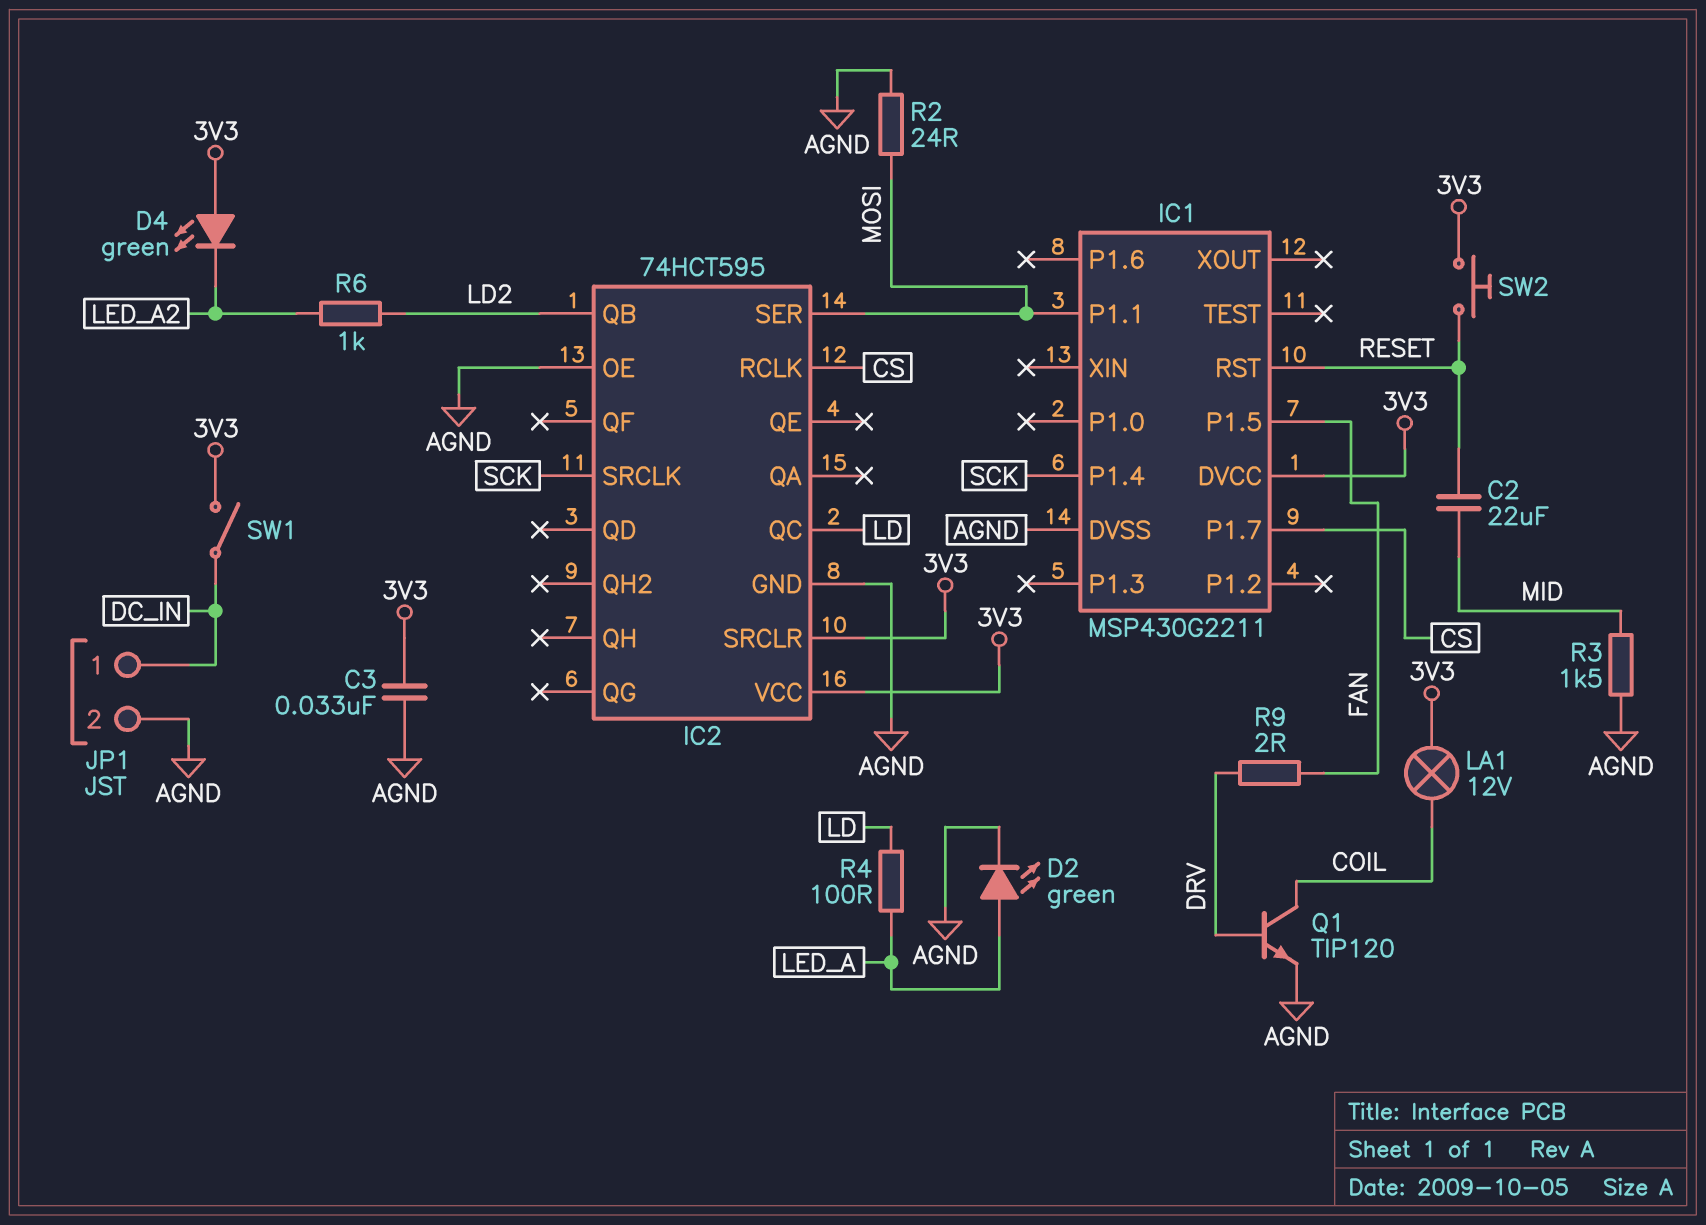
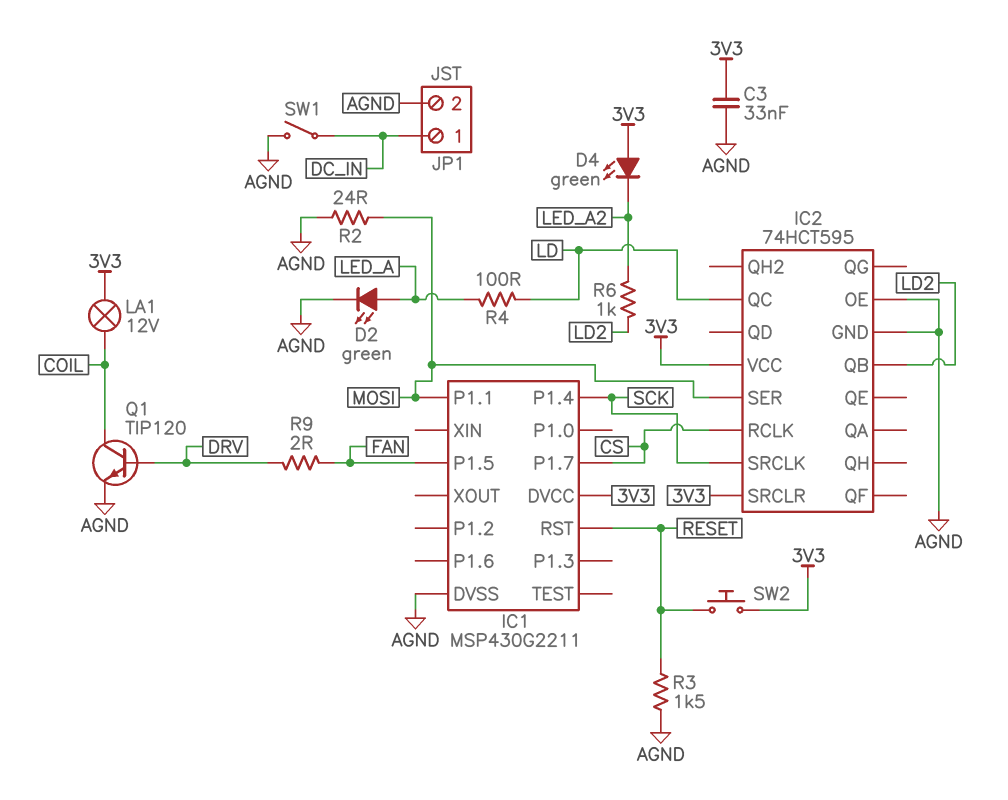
C2: 22uF (MID, RESET) -> none
R3: 1.5k (AGND, MID) -> 1.5k (AGND, RESET)
SW1: switch (3V3, DC_IN) -> switch (AGND, DC_IN)

